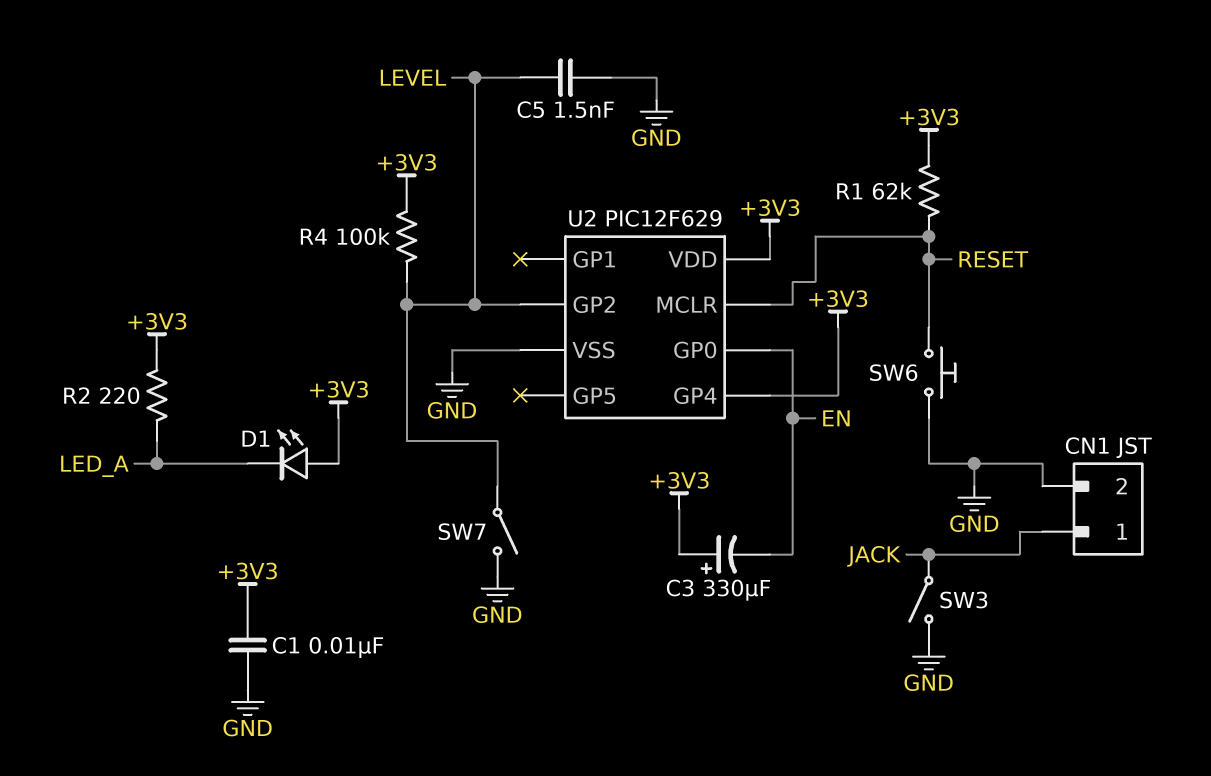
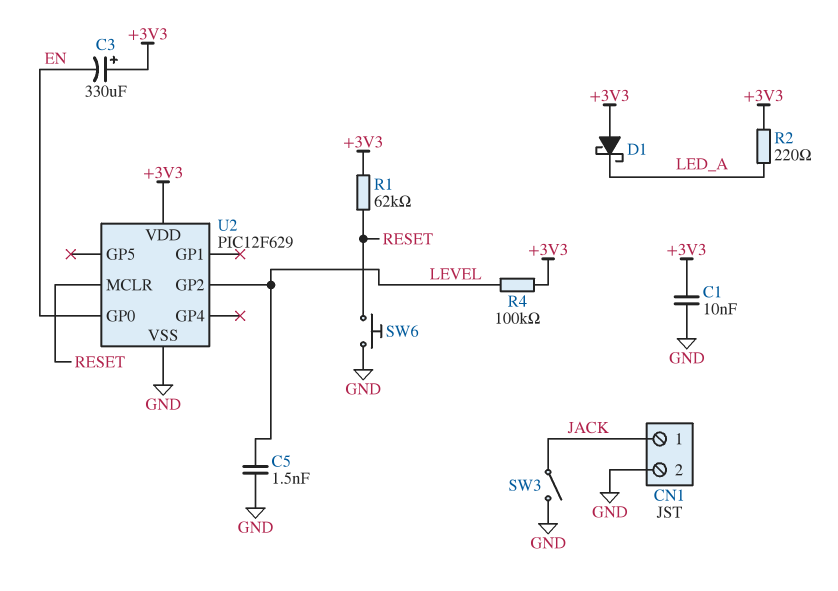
D1: LED (A +3V3, K LED_A) -> schottky (A +3V3, K LED_A)
SW7: switch (GND, LEVEL) -> none
U2 pin GP4: +3V3 -> none

